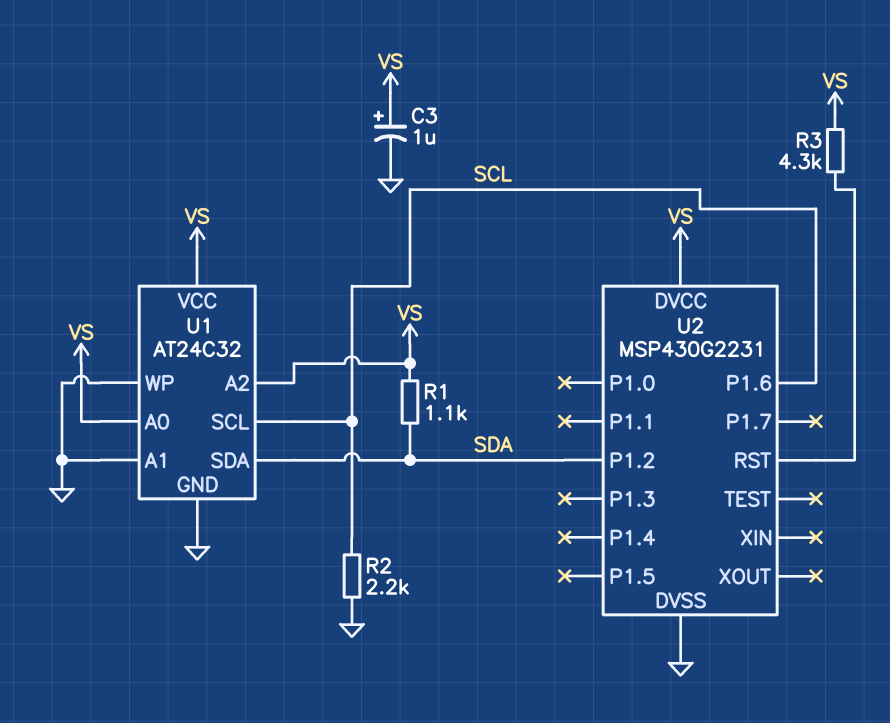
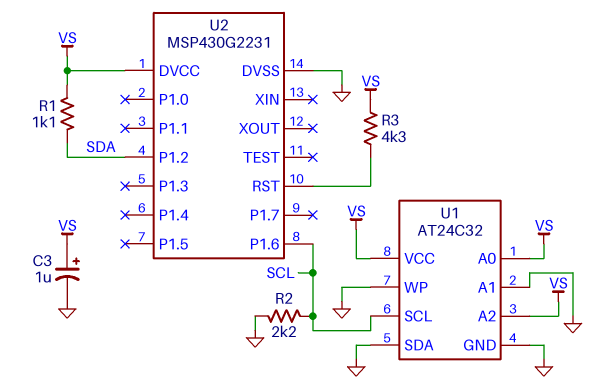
U1 pin SDA: SDA -> GND

